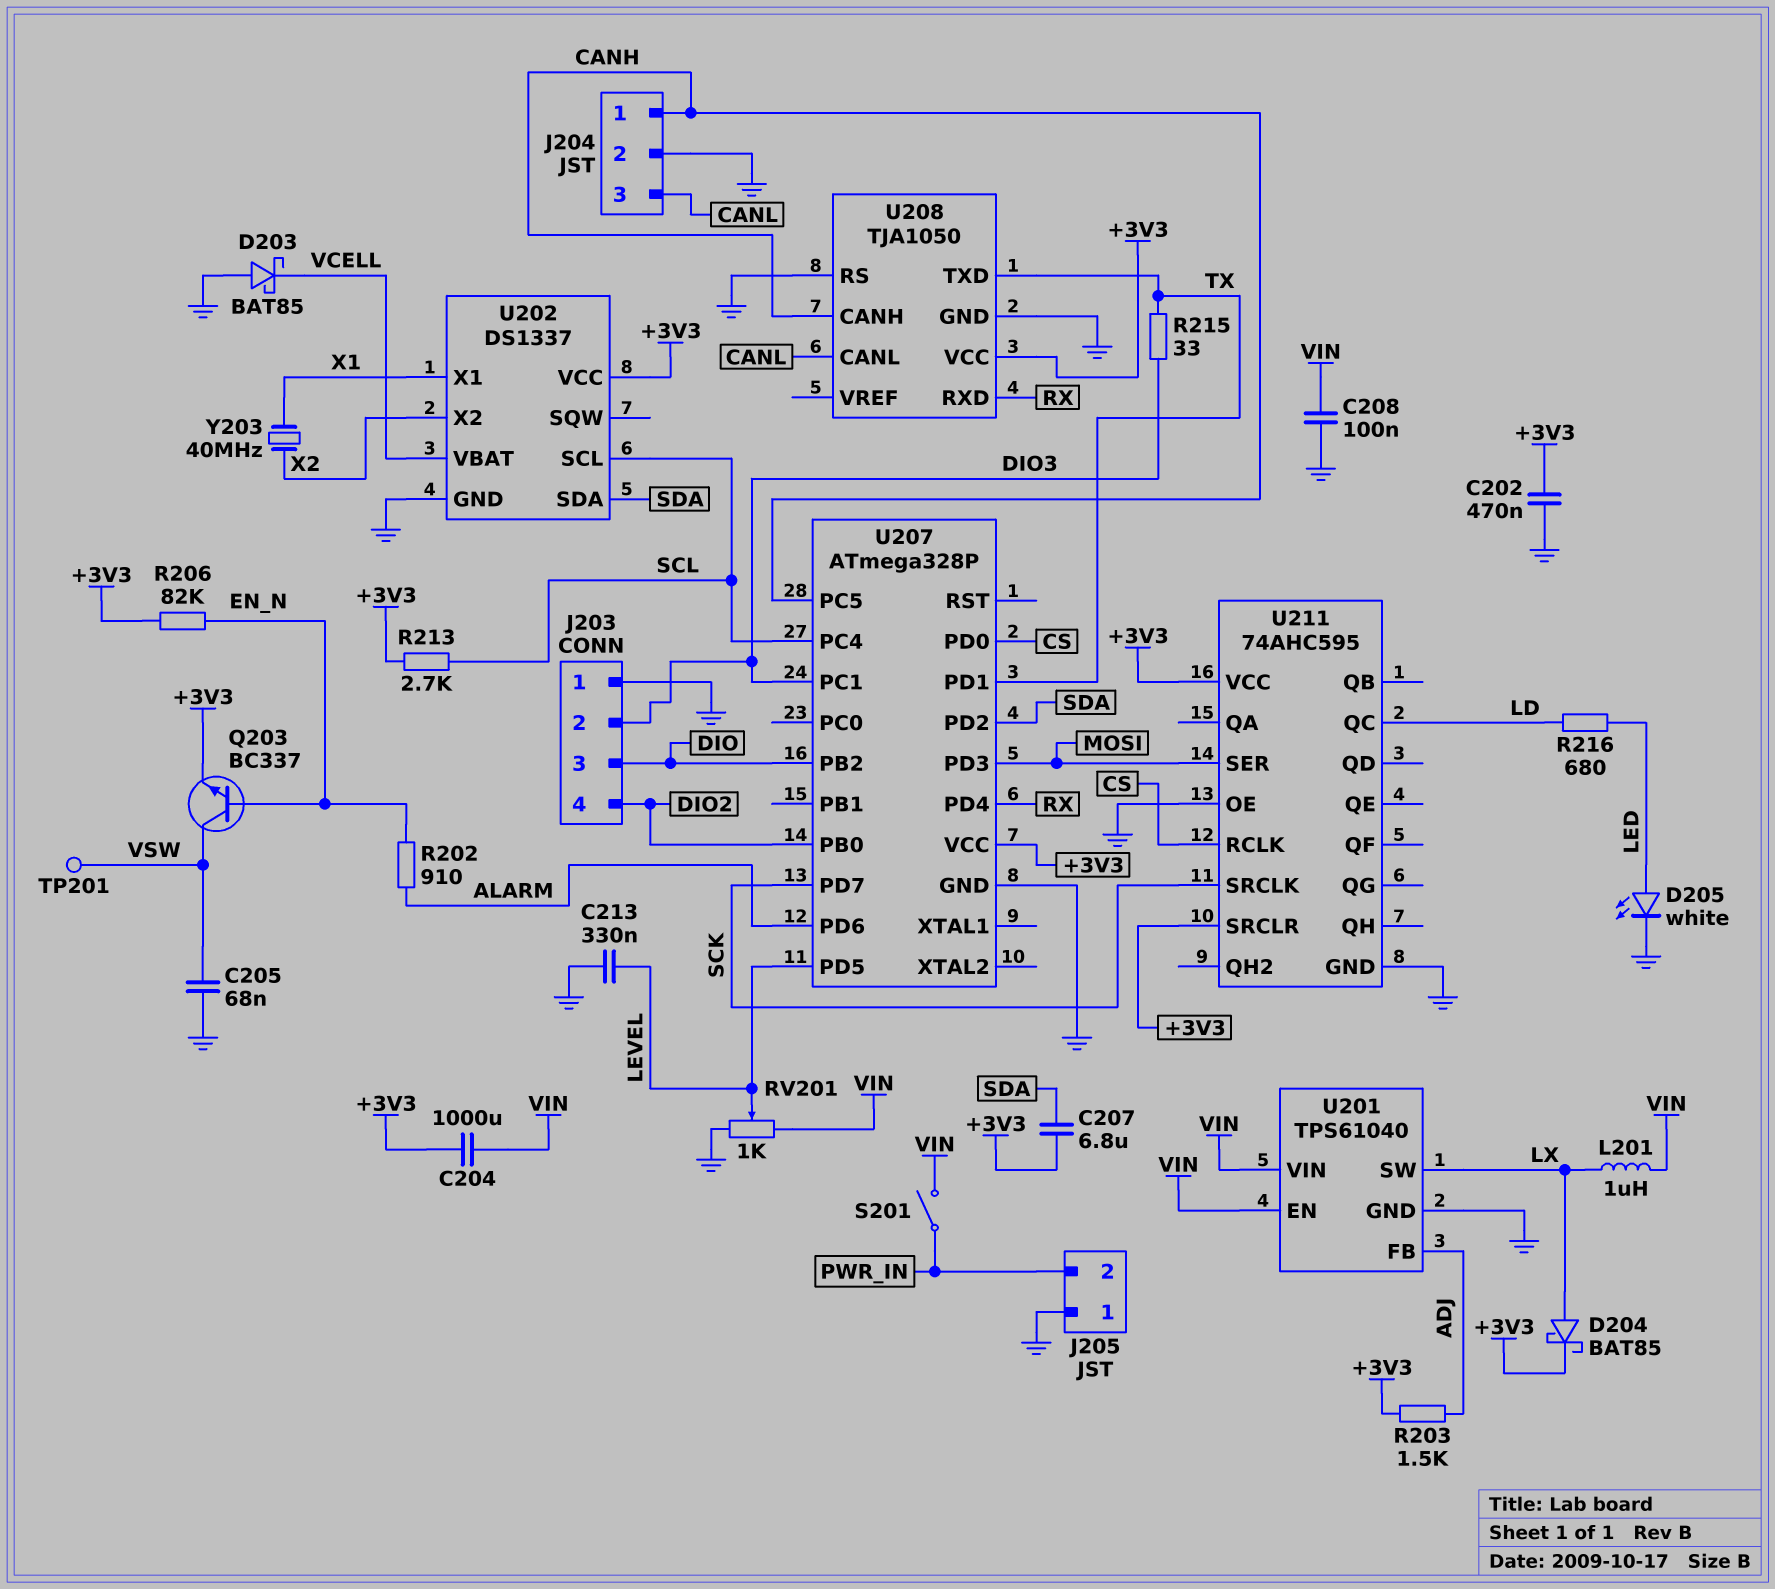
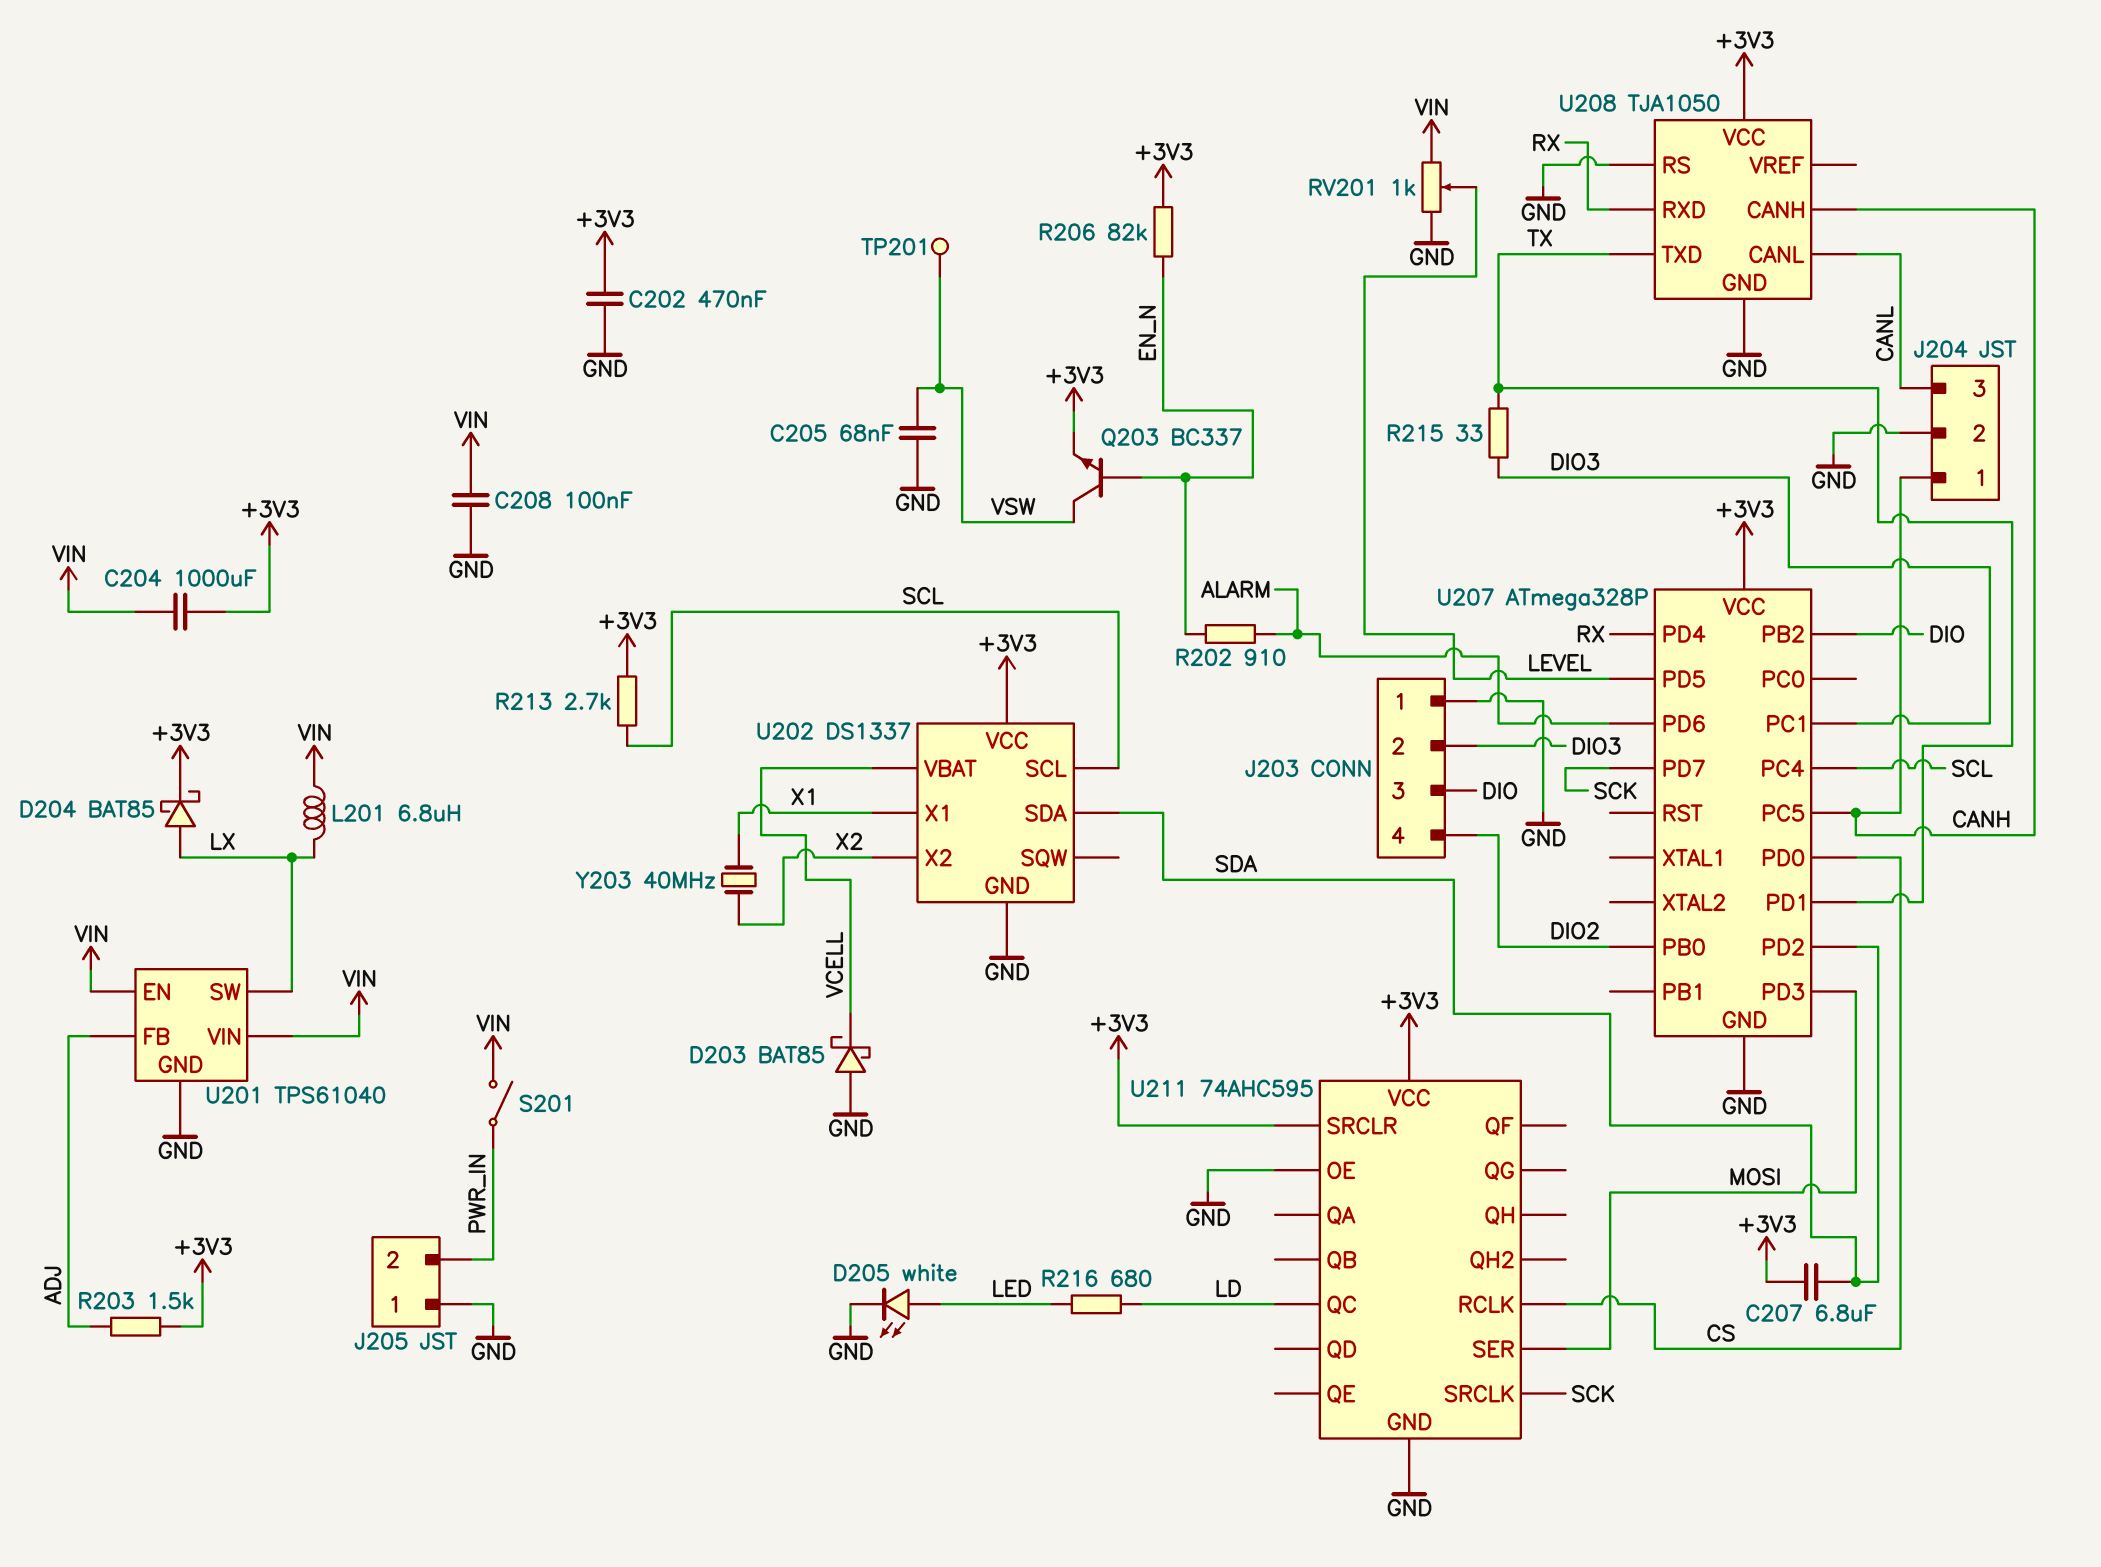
C213: 330nF (GND, LEVEL) -> none
L201: 1uH (LX, VIN) -> 6.8uH (LX, VIN)

